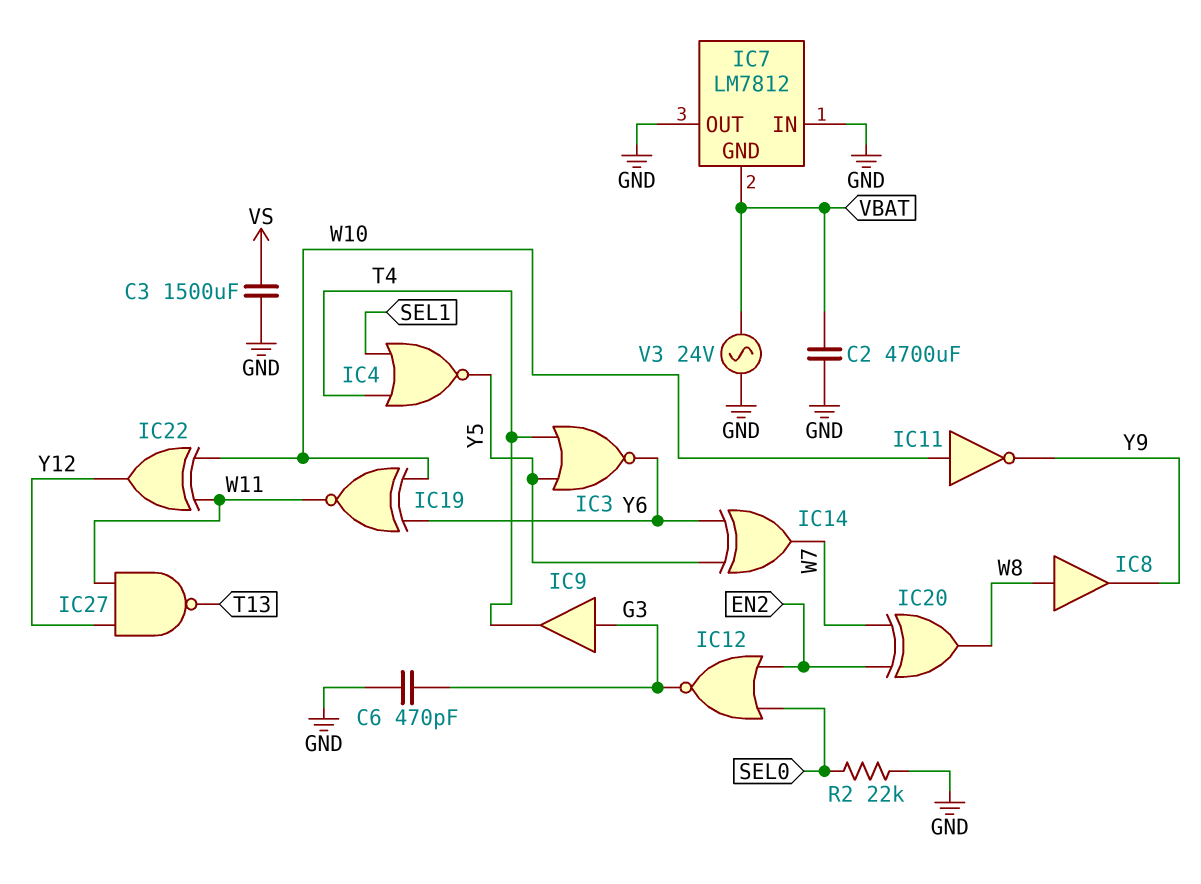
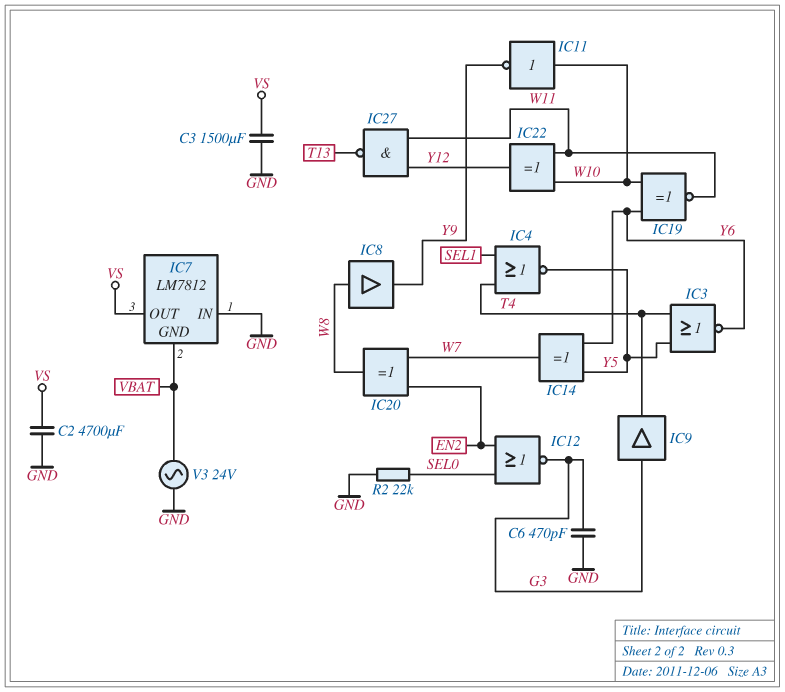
C2: 4700uF (GND, VBAT) -> 4700uF (GND, VS)
IC7 pin OUT: GND -> VS

